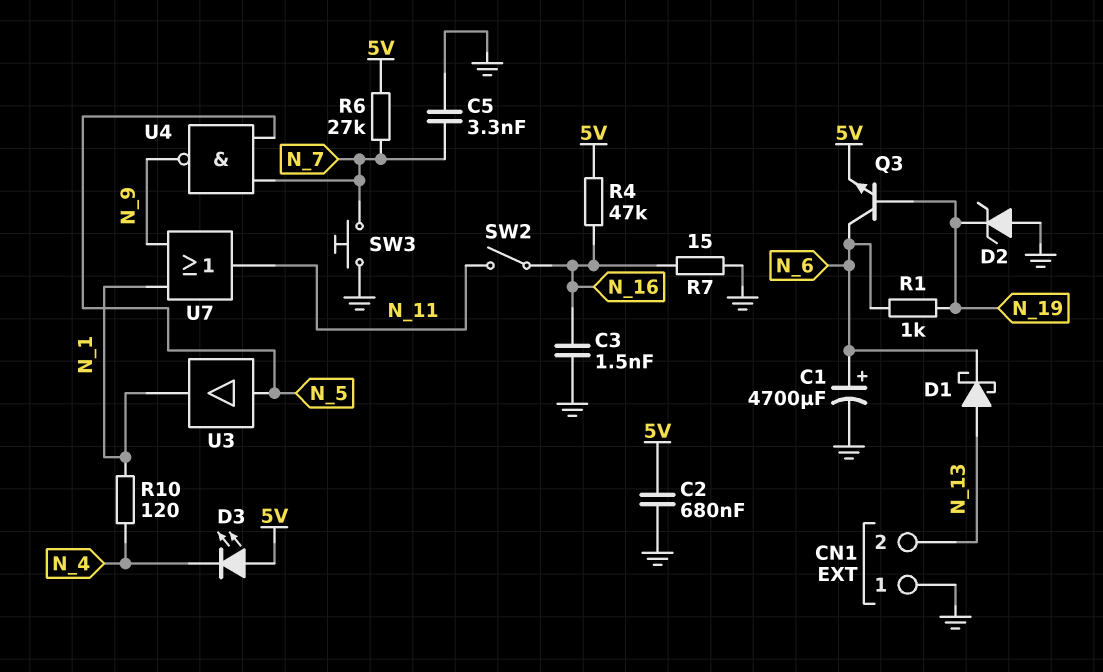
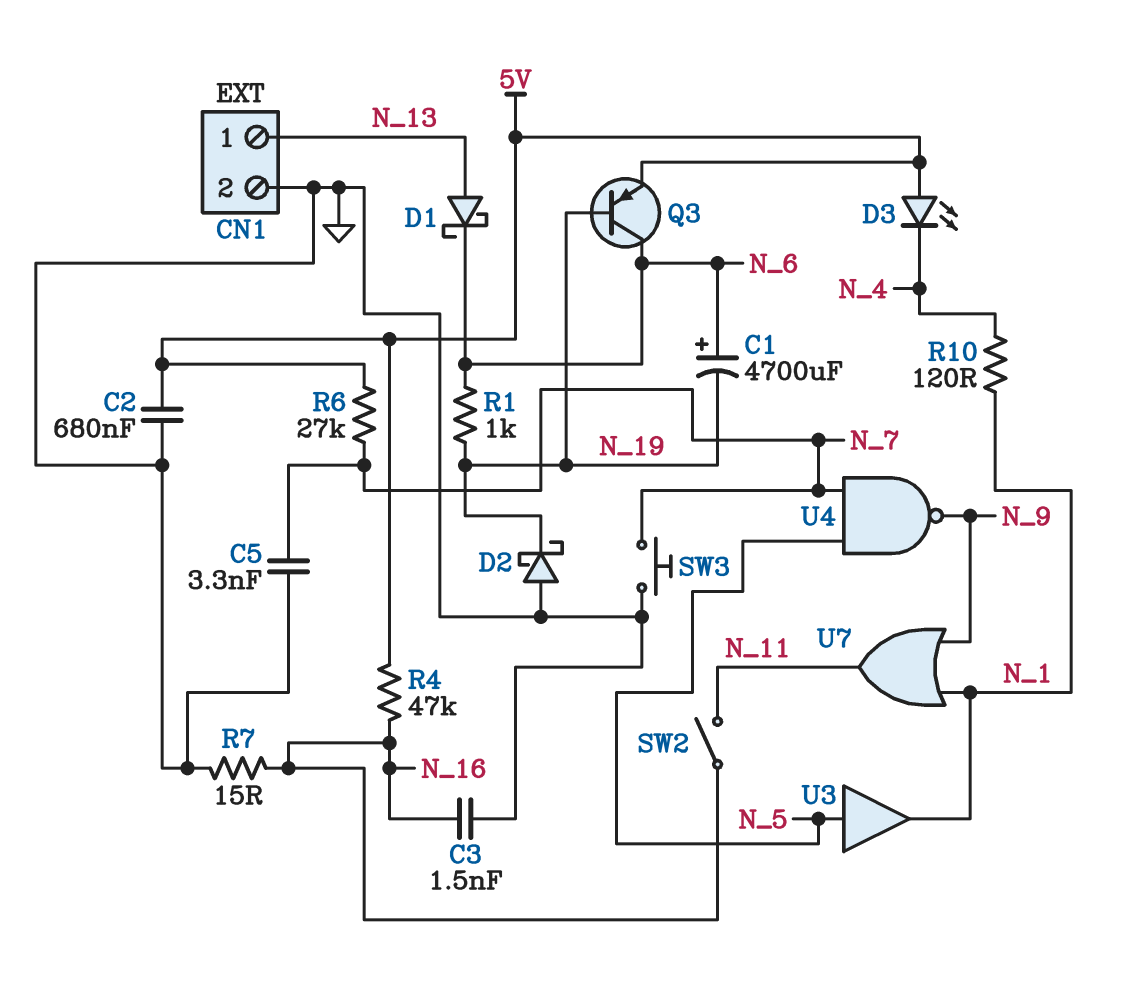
C1: 4700uF (plus N_6, minus GND) -> 4700uF (plus N_6, minus N_19)
CN1 pin 1: GND -> N_13
CN1 pin 2: N_13 -> GND
D2: zener (A GND, K N_19) -> schottky (A GND, K N_19)
Q3: NPN (B N_19, C N_6, E 5V) -> PNP (B N_19, C N_6, E 5V)

